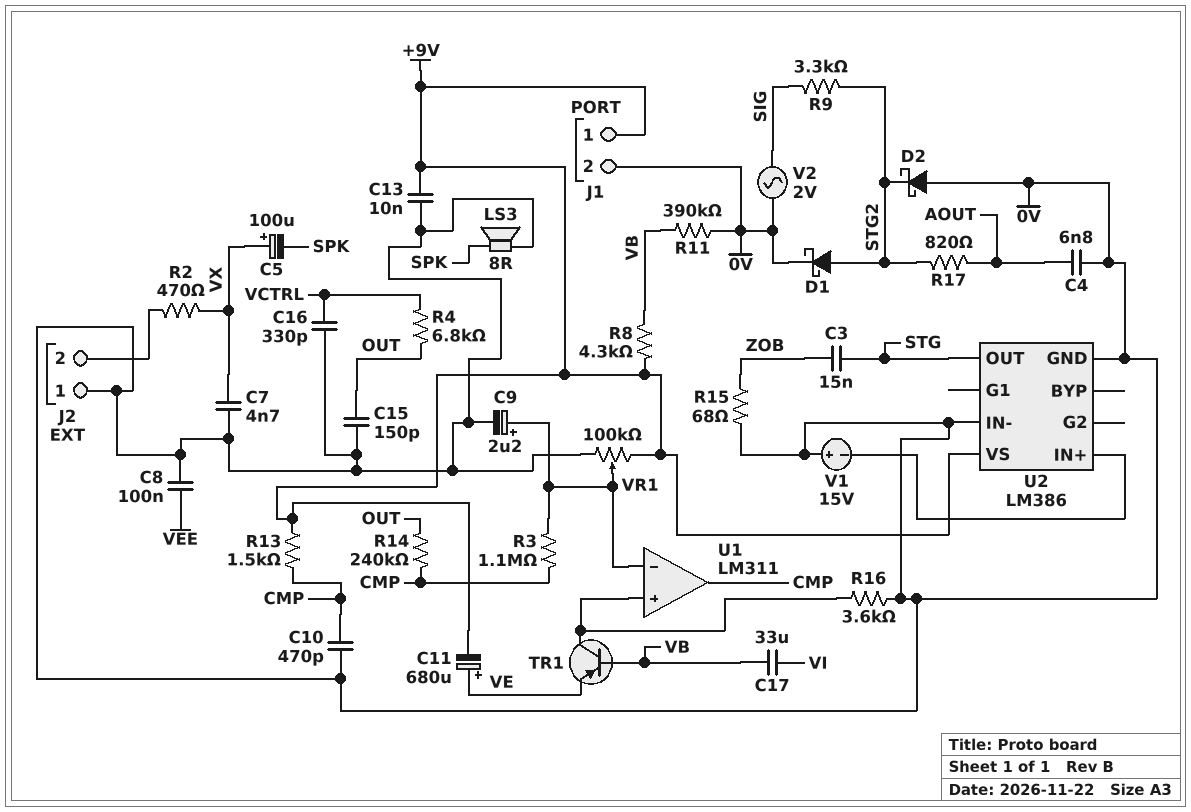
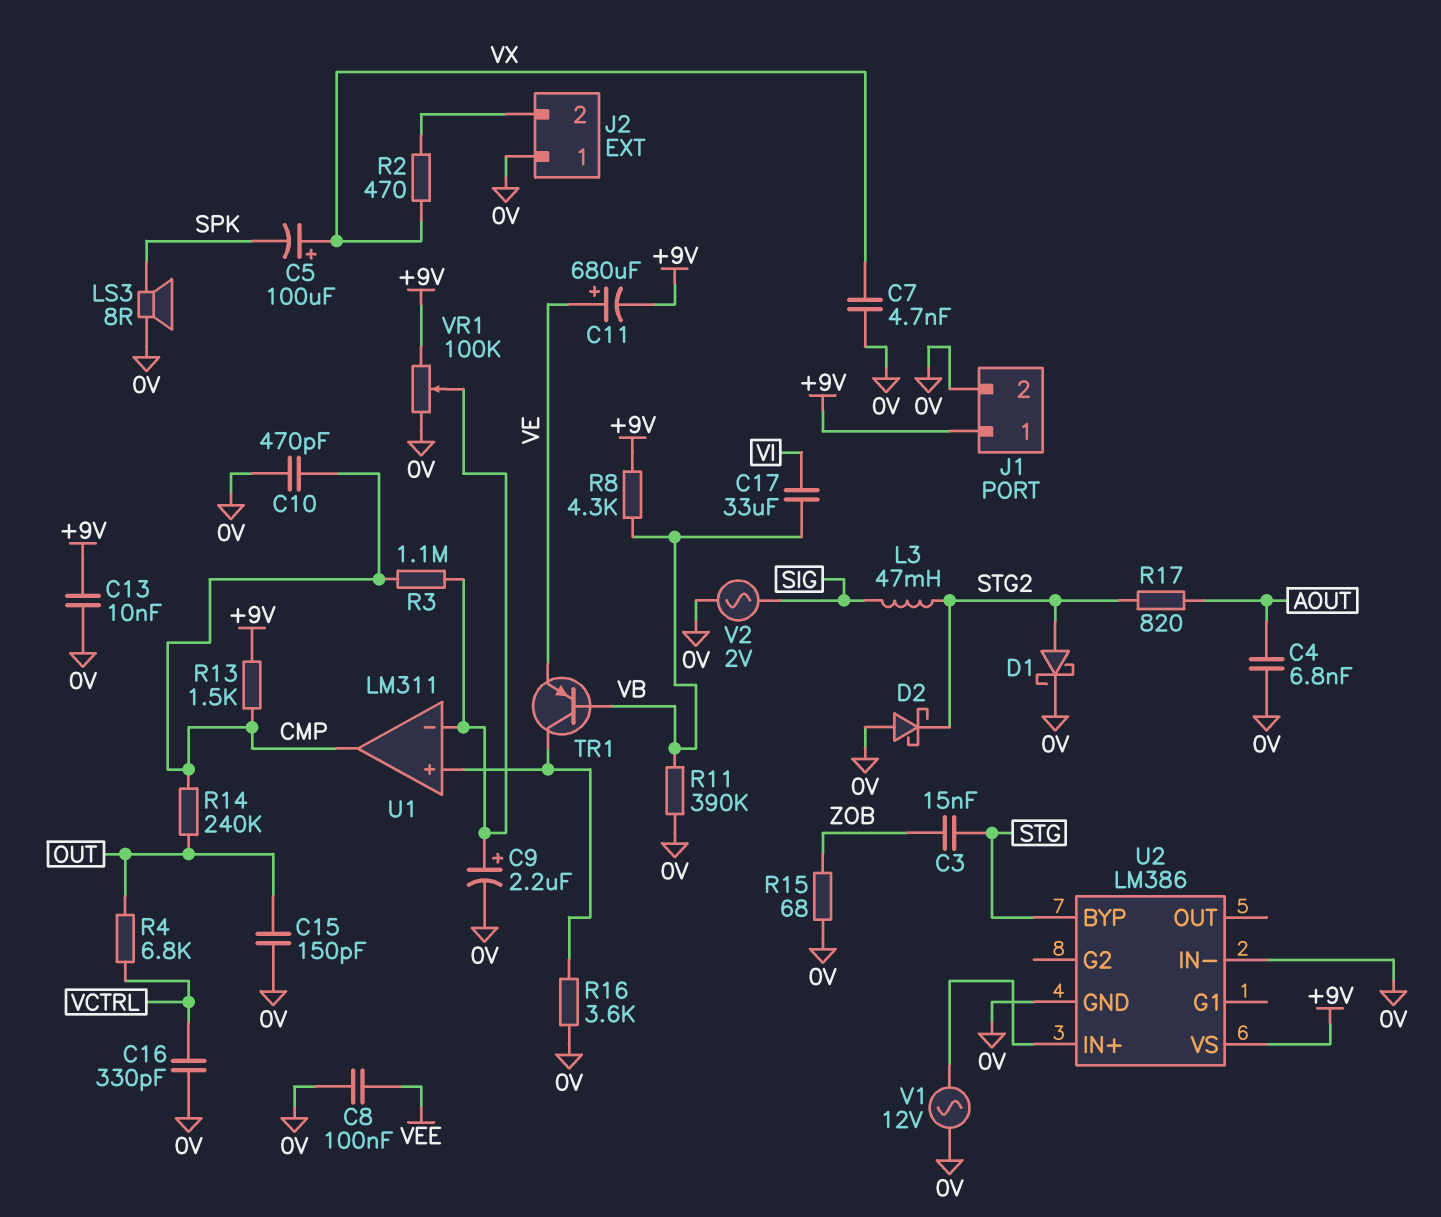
L3: none -> 47mH (SIG, STG2)
R9: 3.3k (SIG, STG2) -> none
U2 pin BYP: none -> STG
U2 pin OUT: STG -> none
V1: 15V (plus 0V, minus U2/IN+) -> AC 12V (0V, U2/IN+)

